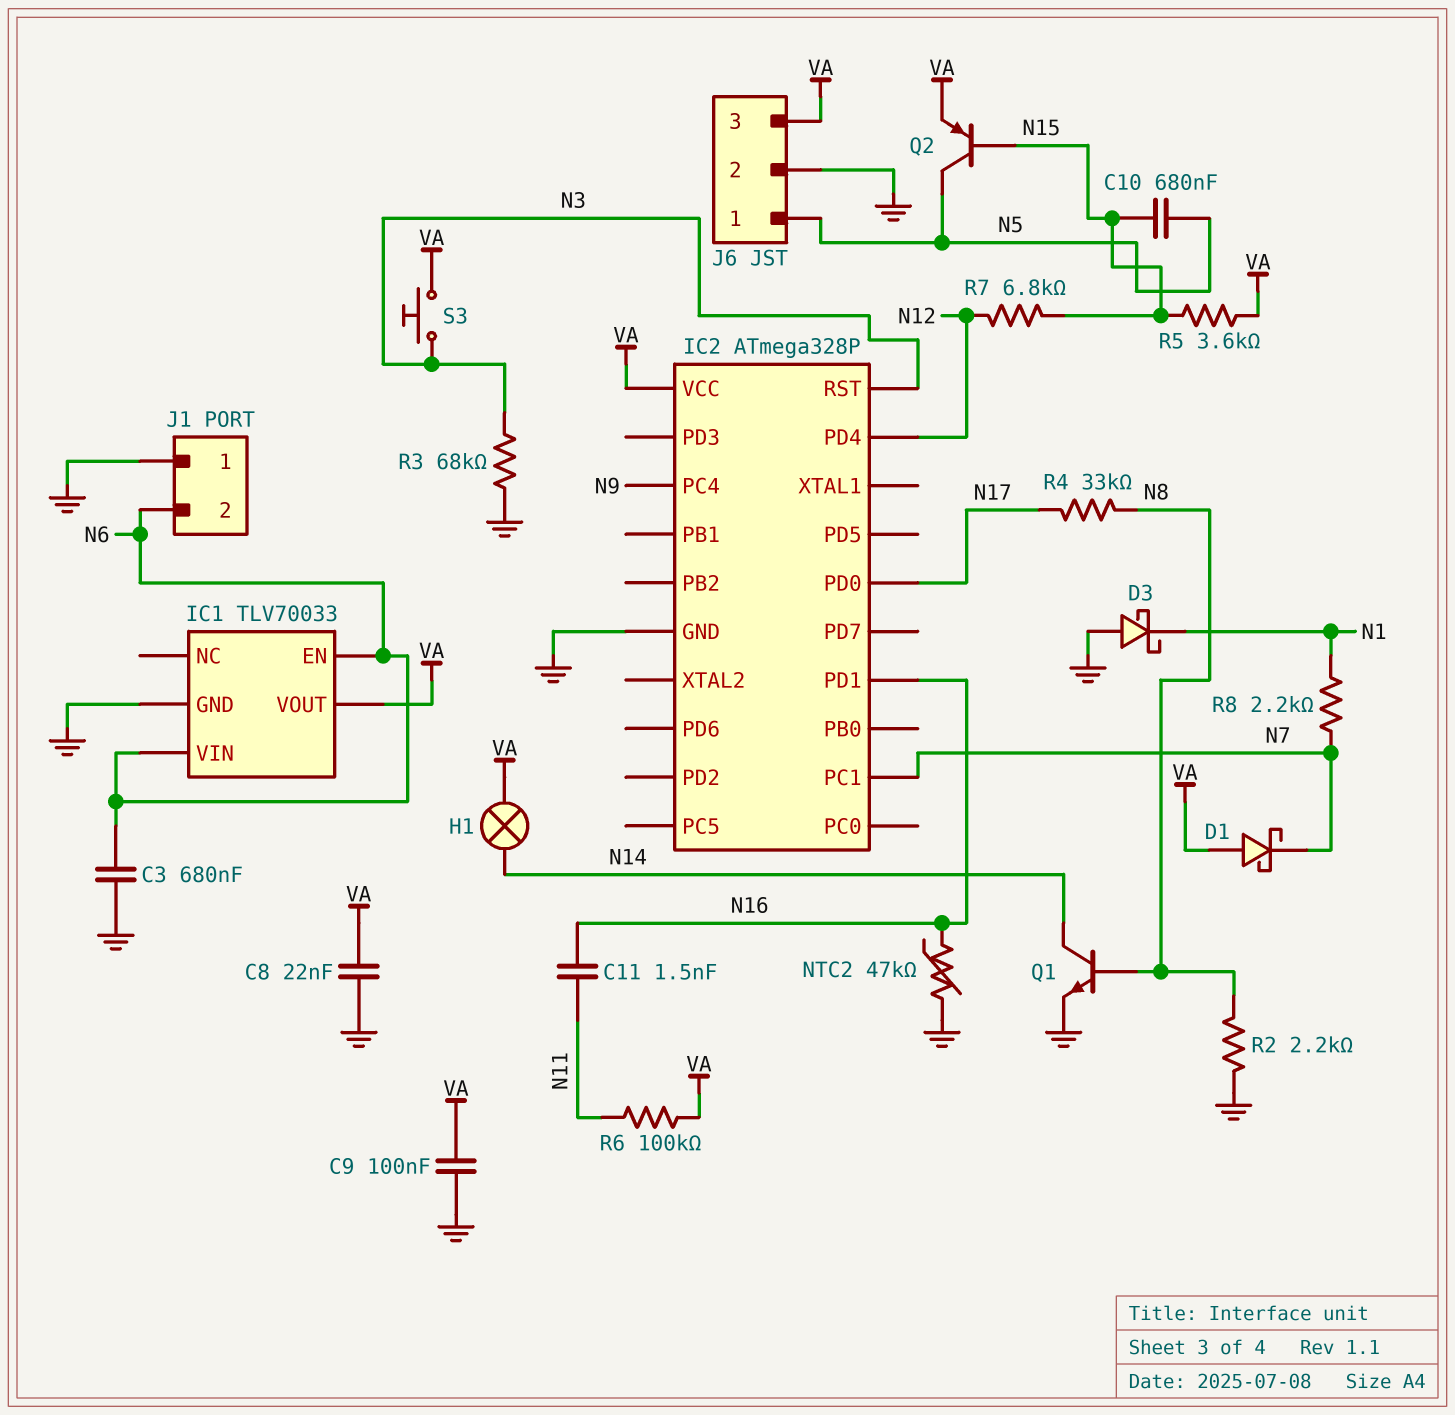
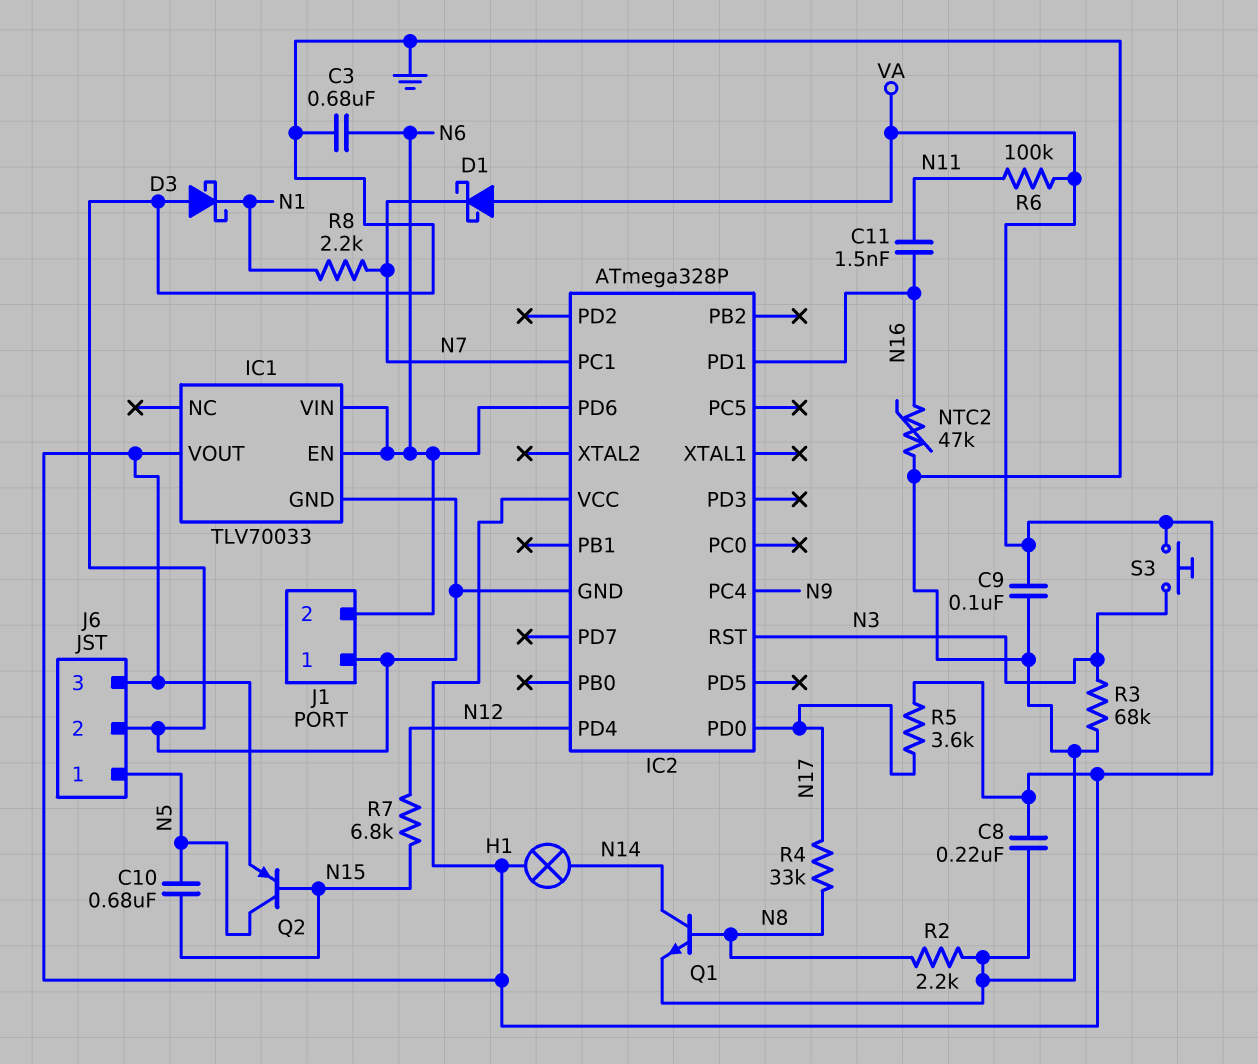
C8: 22nF (GND, VA) -> 220nF (GND, VA)
IC2 pin PD6: none -> N6
R5: 3.6k (N15, VA) -> 3.6k (N17, VA)

